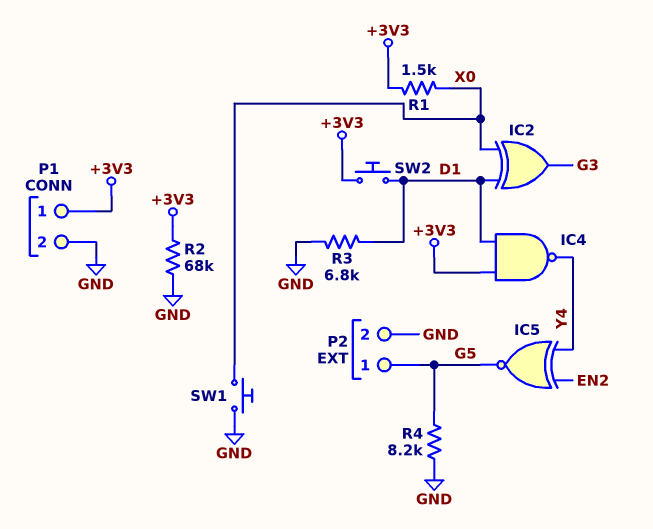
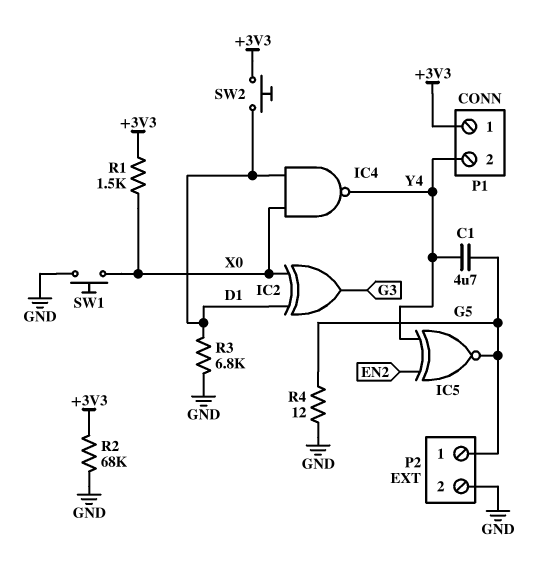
C1: none -> 4.7uF (G5, Y4)
IC4: NAND (in +3V3, in D1, out Y4) -> NAND (in D1, in X0, out Y4)
P1 pin 2: GND -> Y4
R4: 8.2k (G5, GND) -> 12 (G5, GND)

